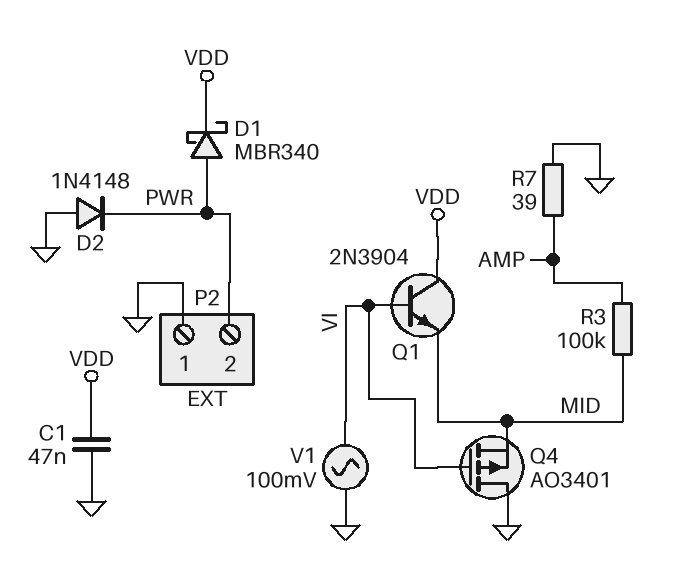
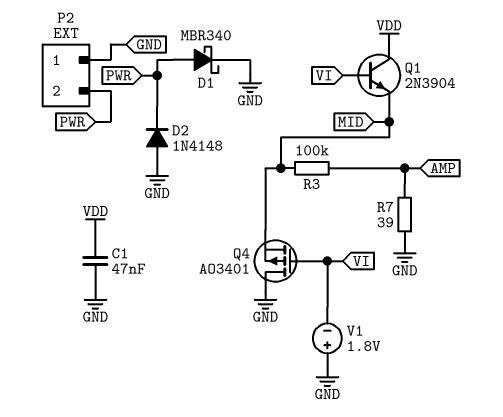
D1: schottky MBR340 (A PWR, K VDD) -> schottky MBR340 (A PWR, K GND)
V1: AC 100mV (GND, VI) -> 1.8V (plus GND, minus VI)

